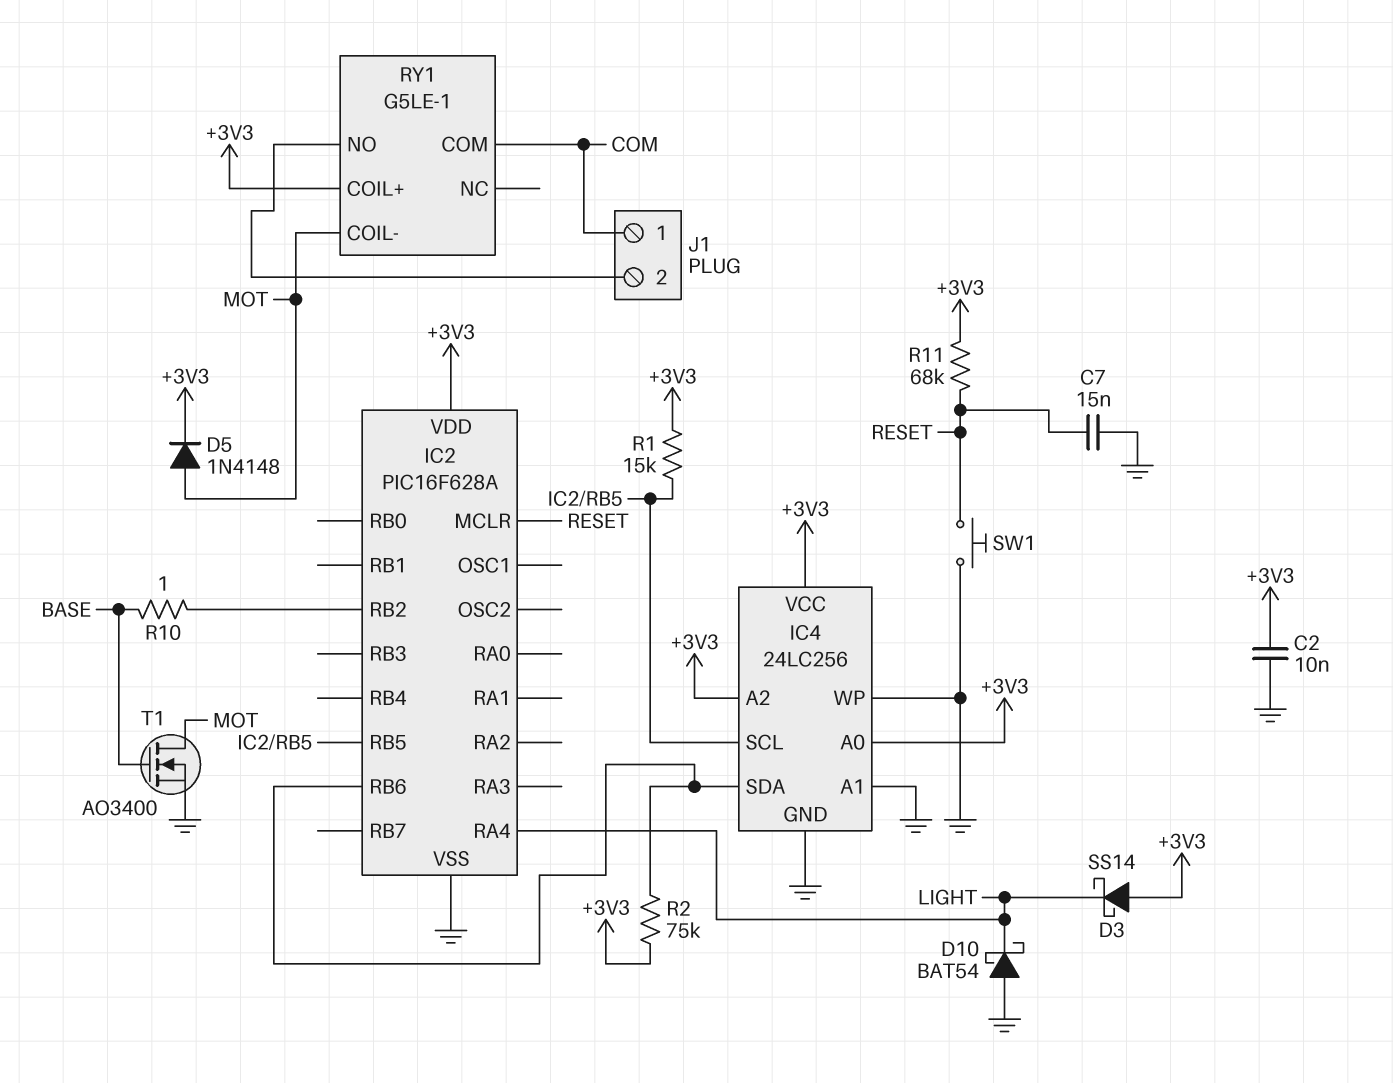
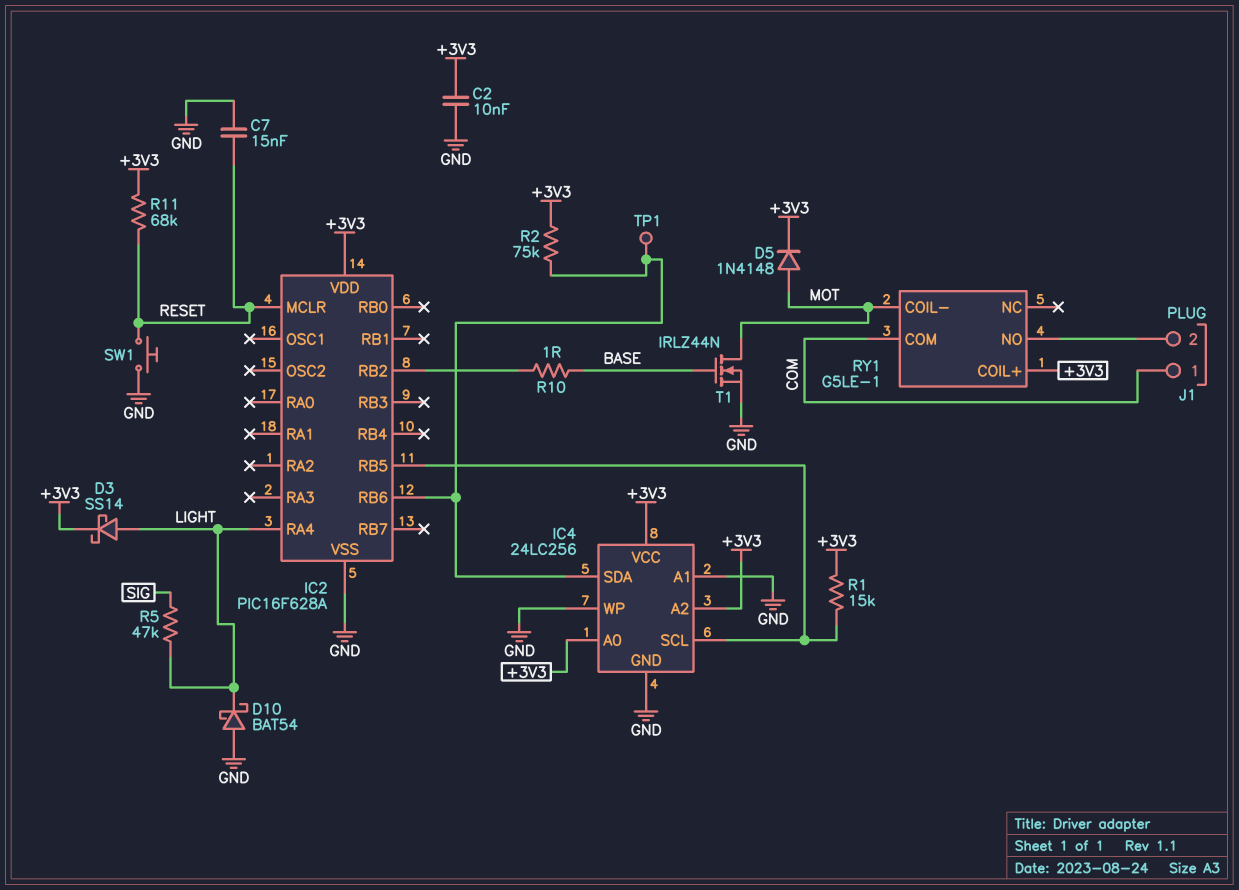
D3: schottky SS14 (A +3V3, K LIGHT) -> schottky SS14 (A LIGHT, K +3V3)
R5: none -> 47k (LIGHT, SIG)
T1: NMOS AO3400 (G BASE, D MOT, S GND) -> NMOS IRLZ44N (G BASE, D MOT, S GND)
TP1: none -> test point (IC2/RB6)

